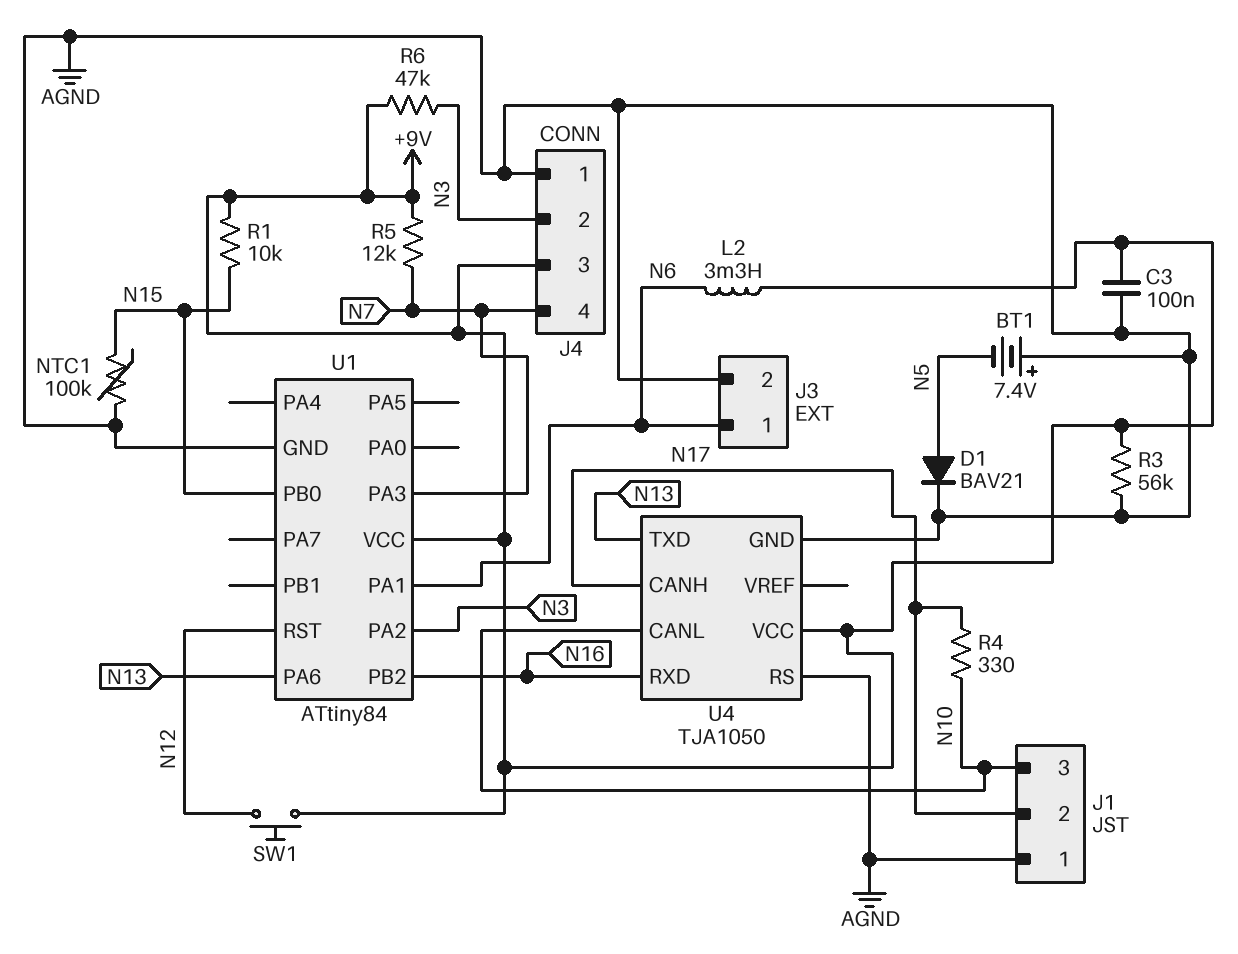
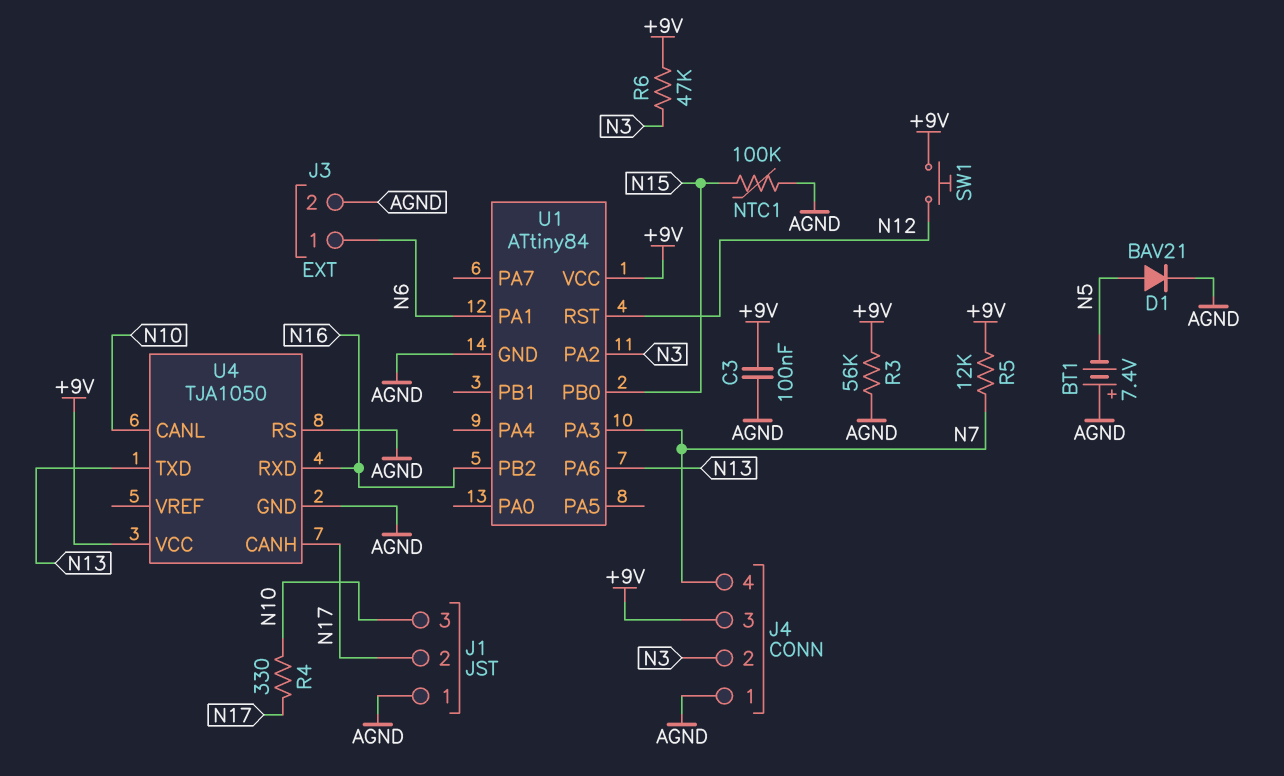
L2: 3.3mH (+9V, N6) -> none
R1: 10k (+9V, N15) -> none

